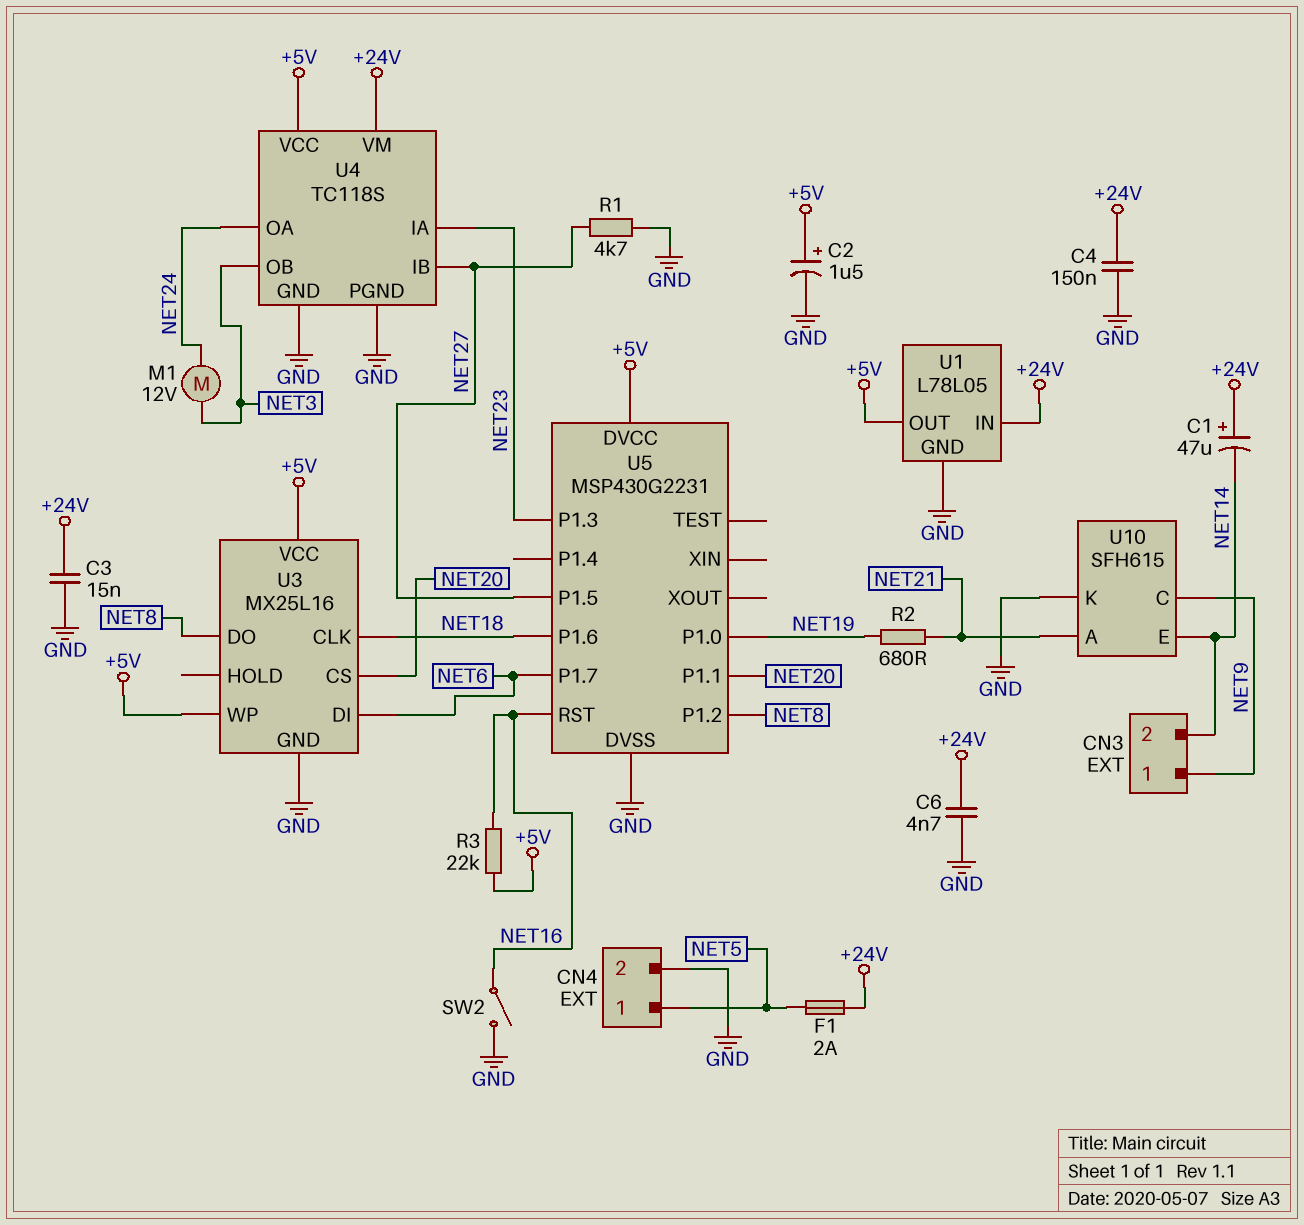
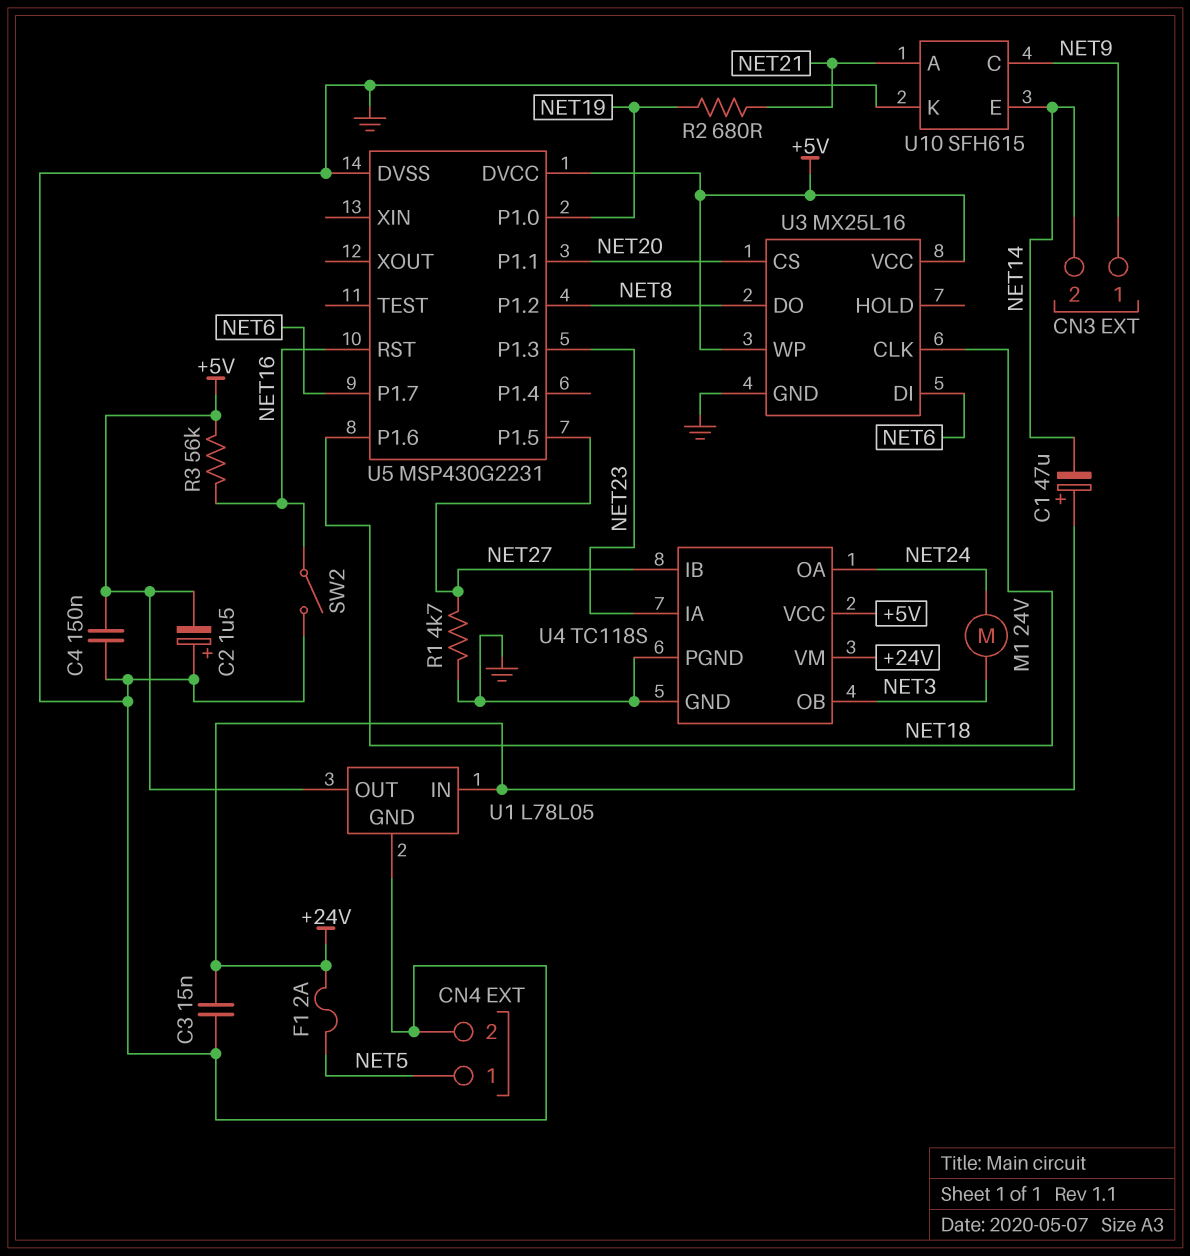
C2: 1.5uF (plus +5V, minus GND) -> 1.5uF (plus GND, minus +5V)
C4: 150nF (+24V, GND) -> 150nF (+5V, GND)
C6: 4.7nF (+24V, GND) -> none
M1: motor 12V (NET3, NET24) -> motor 24V (NET3, NET24)
R3: 22k (+5V, NET16) -> 56k (+5V, NET16)

